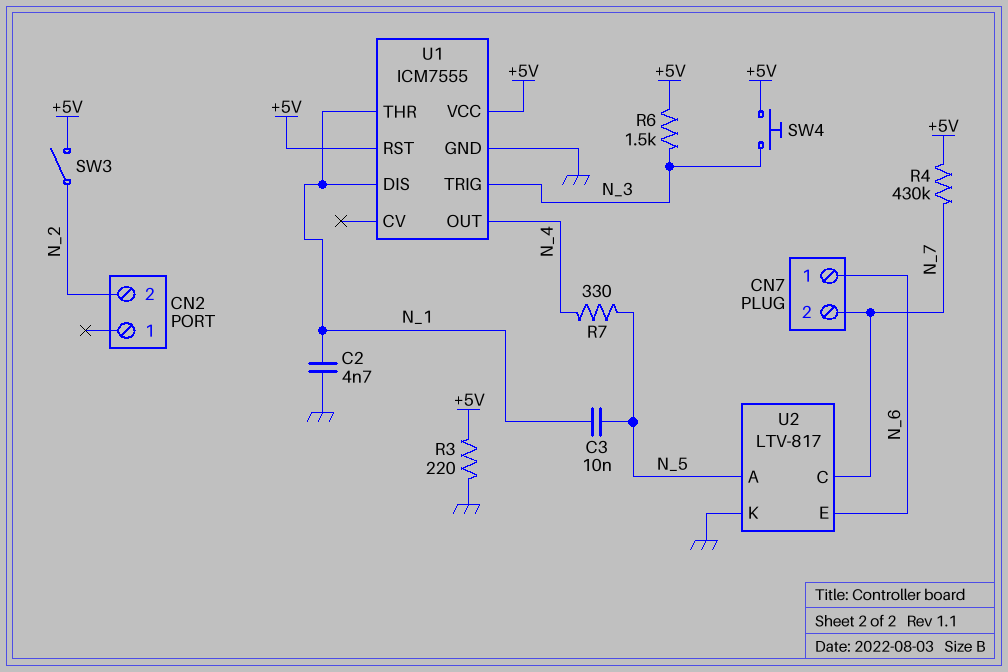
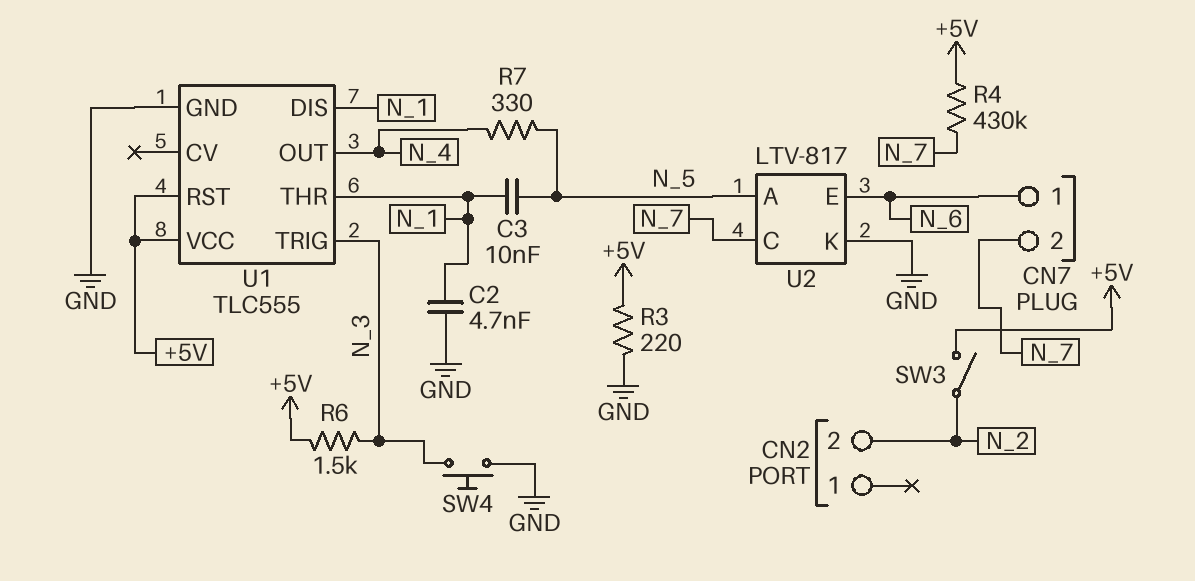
SW4: button (+5V, N_3) -> button (GND, N_3)
U1: ICM7555 -> TLC555

